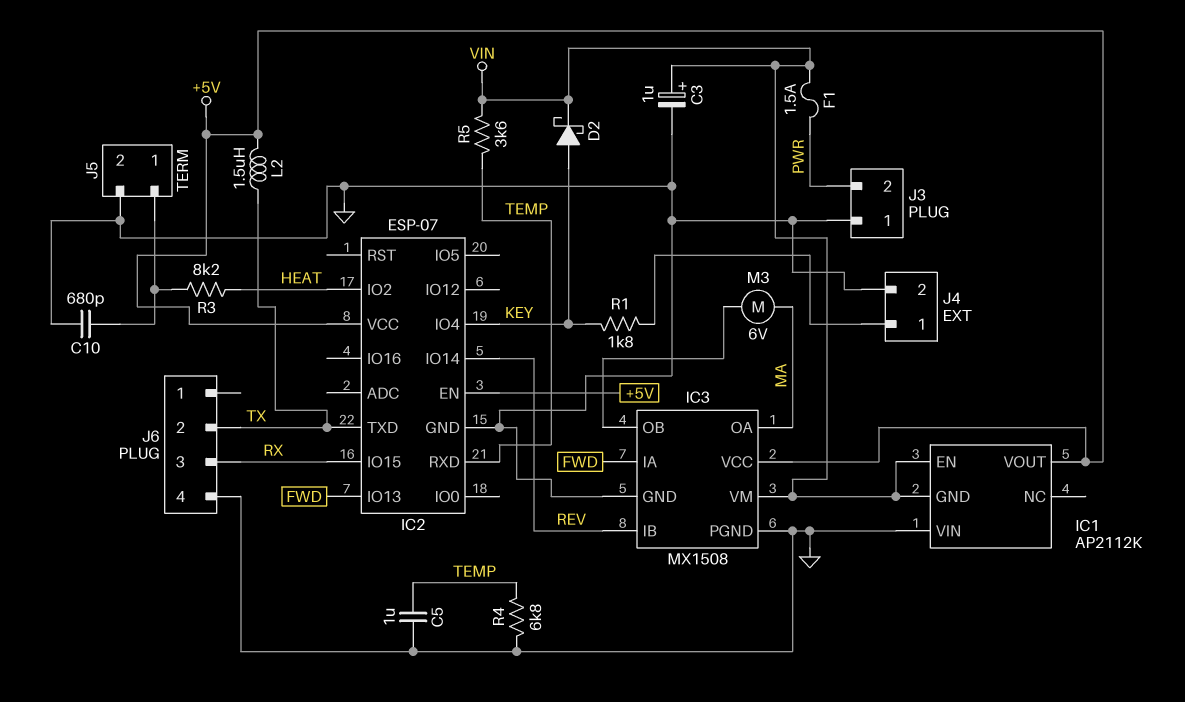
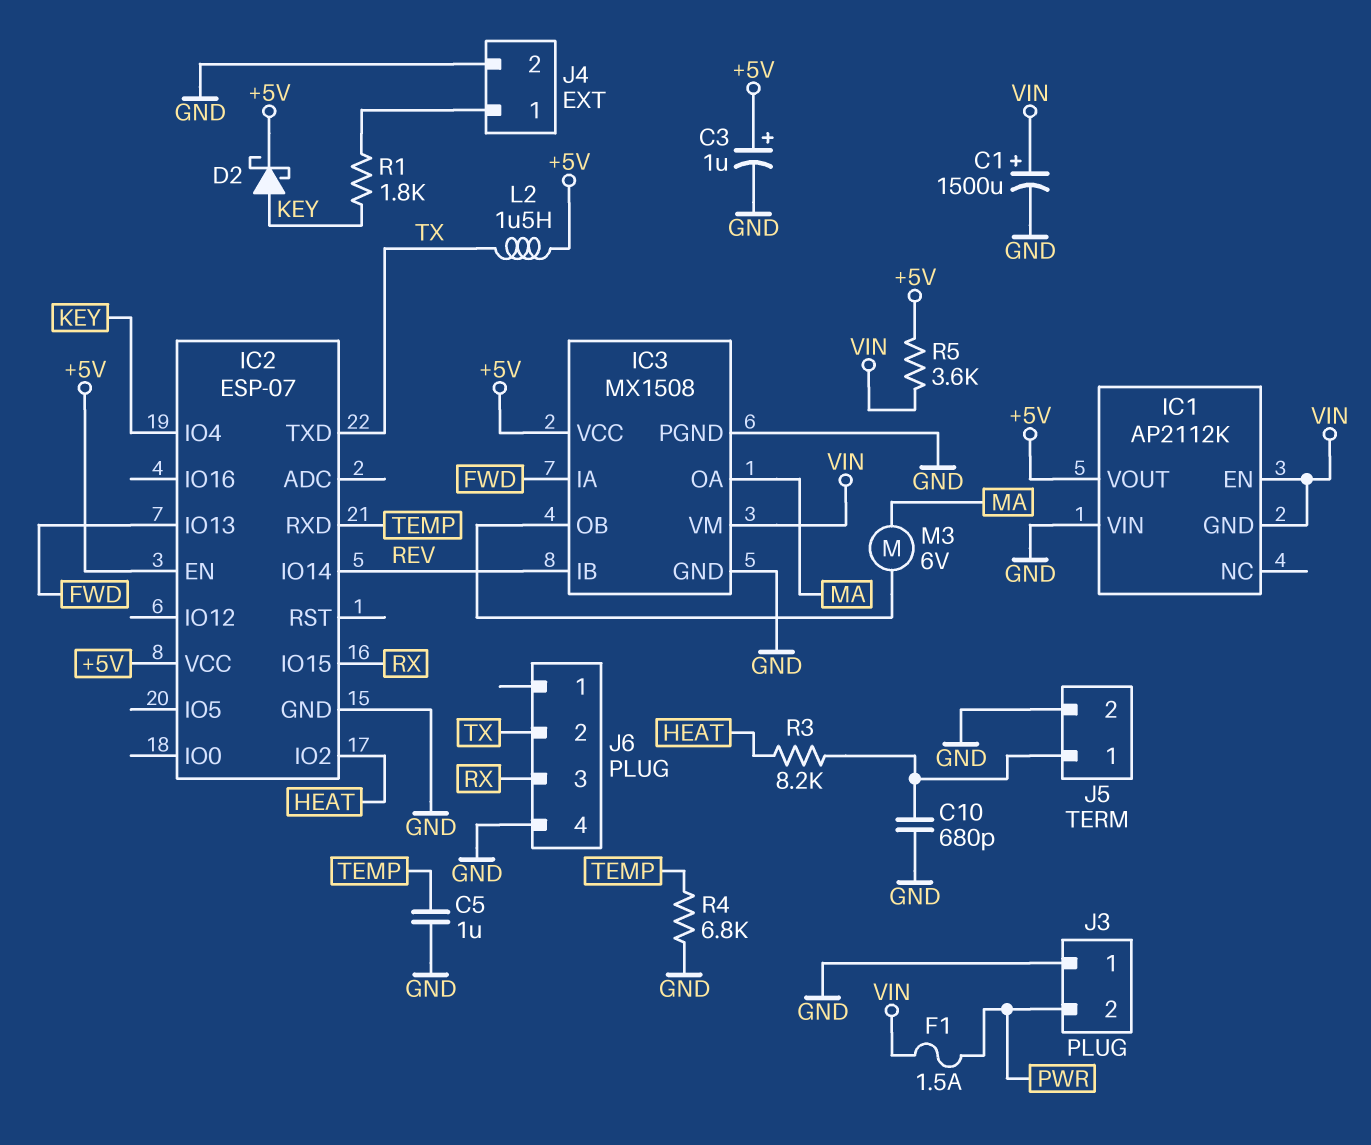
C1: none -> 1500uF (plus VIN, minus GND)
C3: 1uF (plus VIN, minus GND) -> 1uF (plus +5V, minus GND)
D2: schottky (A KEY, K VIN) -> schottky (A KEY, K +5V)
R5: 3.6k (TEMP, VIN) -> 3.6k (+5V, VIN)

